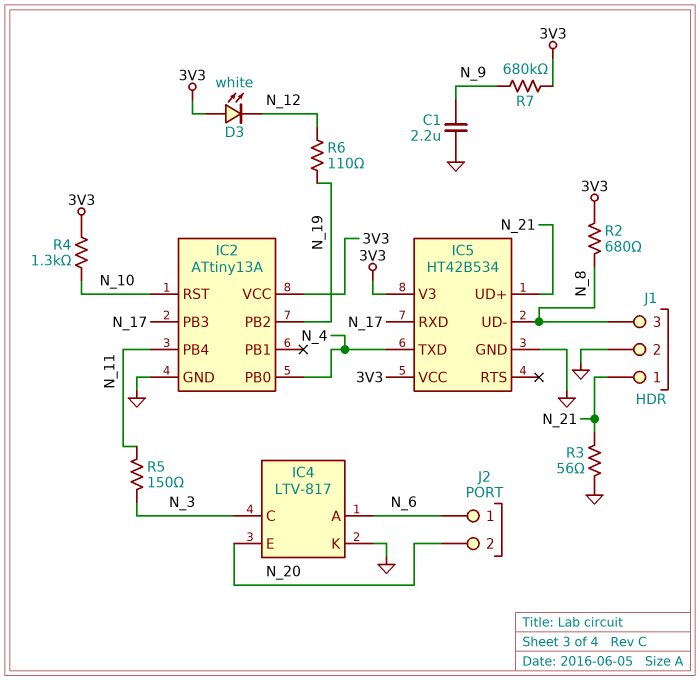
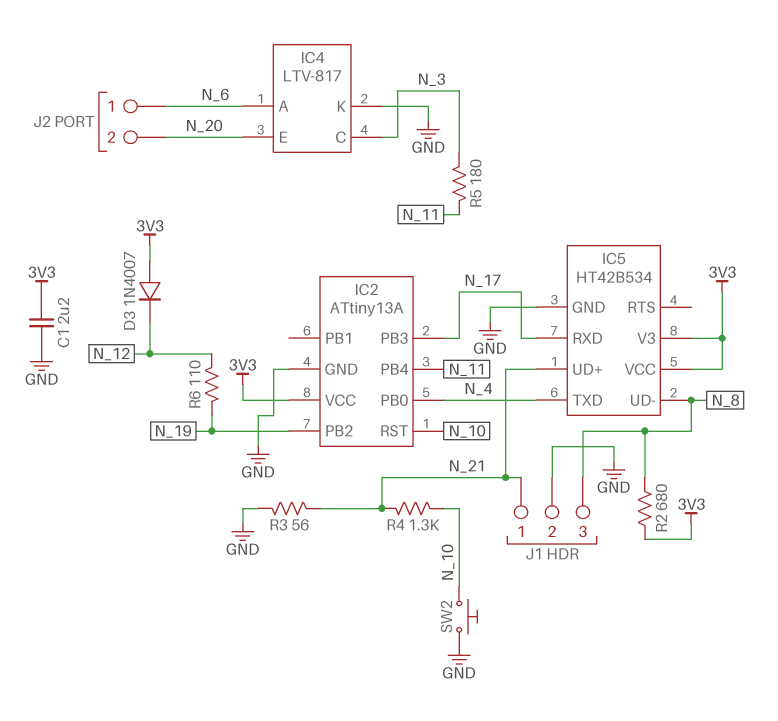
C1: 2.2uF (GND, N_9) -> 2.2uF (3V3, GND)
D3: LED white (A 3V3, K N_12) -> diode 1N4007 (A 3V3, K N_12)
R4: 1.3k (3V3, N_10) -> 1.3k (N_10, N_21)
R5: 150 (N_3, N_11) -> 180 (N_3, N_11)
R7: 680k (3V3, N_9) -> none
SW2: none -> button (GND, N_10)

